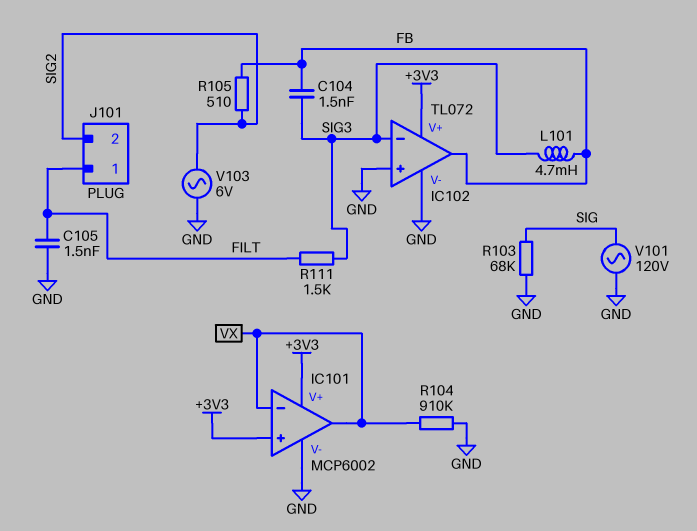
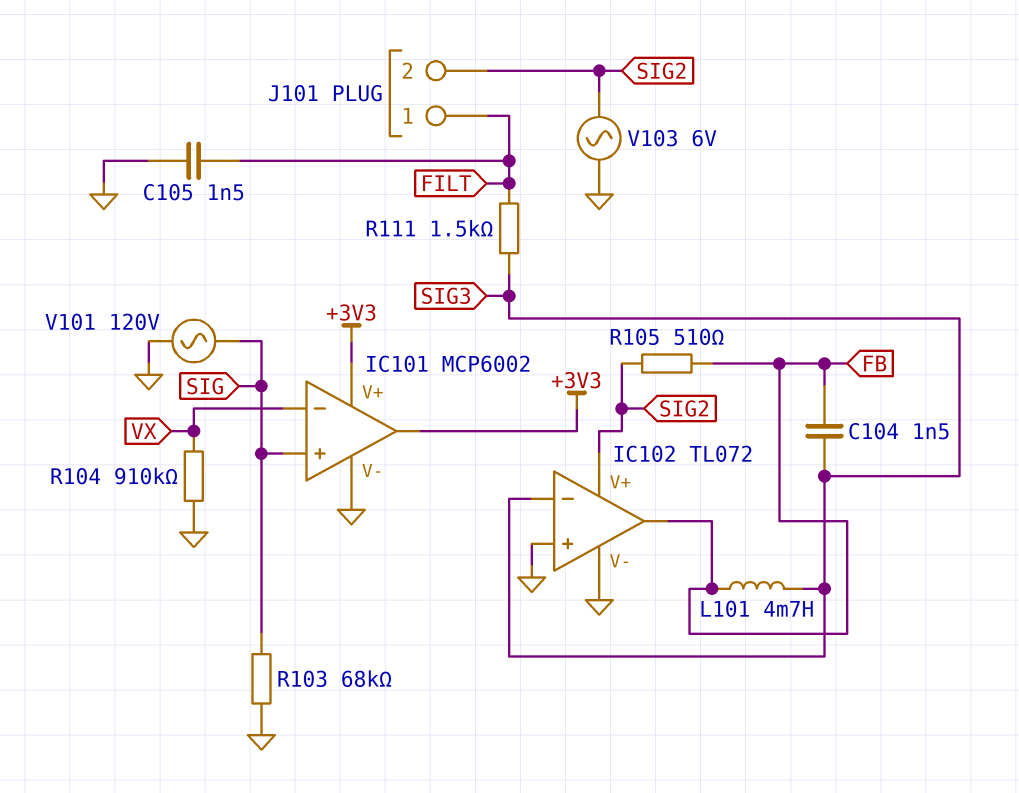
IC101 pin in+: +3V3 -> SIG
IC101 pin out: VX -> +3V3
IC102 pin V+: +3V3 -> SIG2

